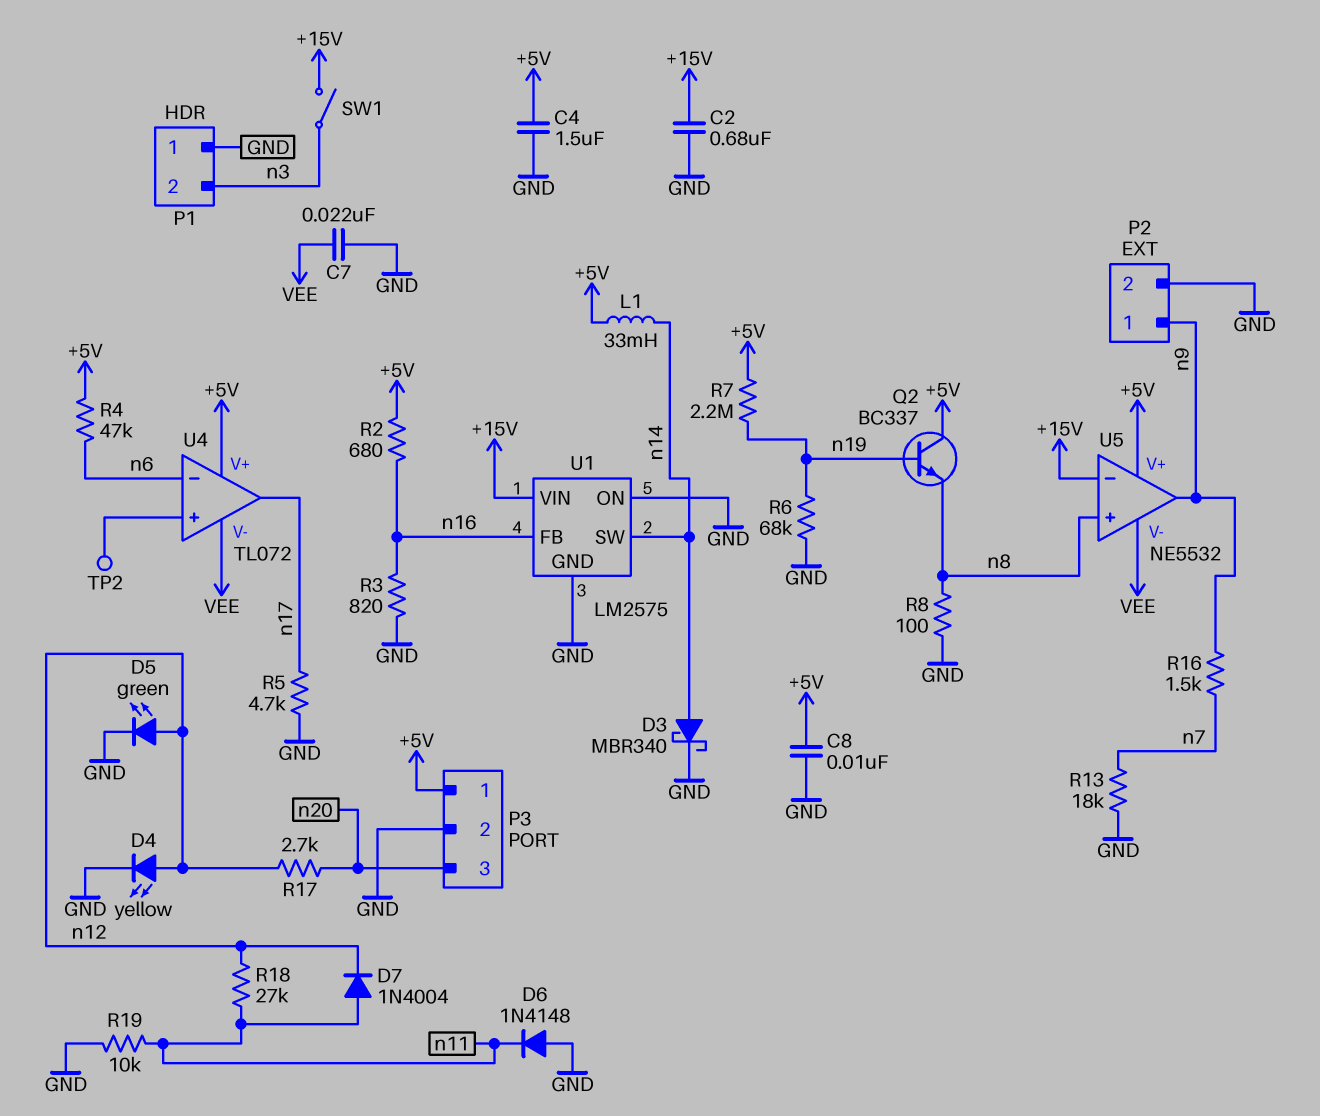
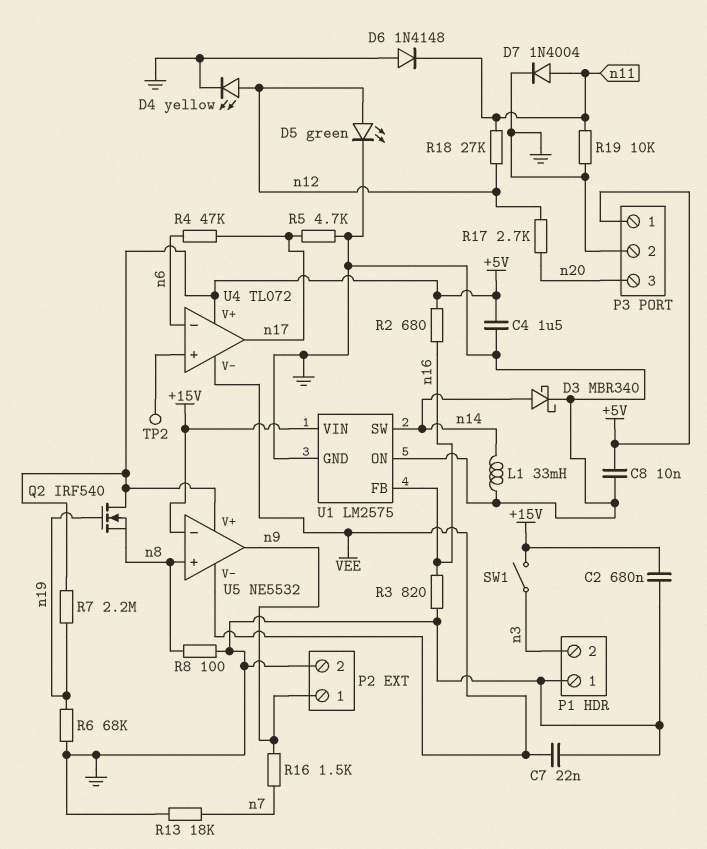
D7: diode 1N4004 (A n11, K n12) -> diode 1N4004 (A n11, K GND)
L1: 33mH (+5V, n14) -> 33mH (GND, n14)
Q2: NPN BC337 (B n19, C +5V, E n8) -> NMOS IRF540 (G n19, D +5V, S n8)
R4: 47k (+5V, n6) -> 47k (n6, n17)

